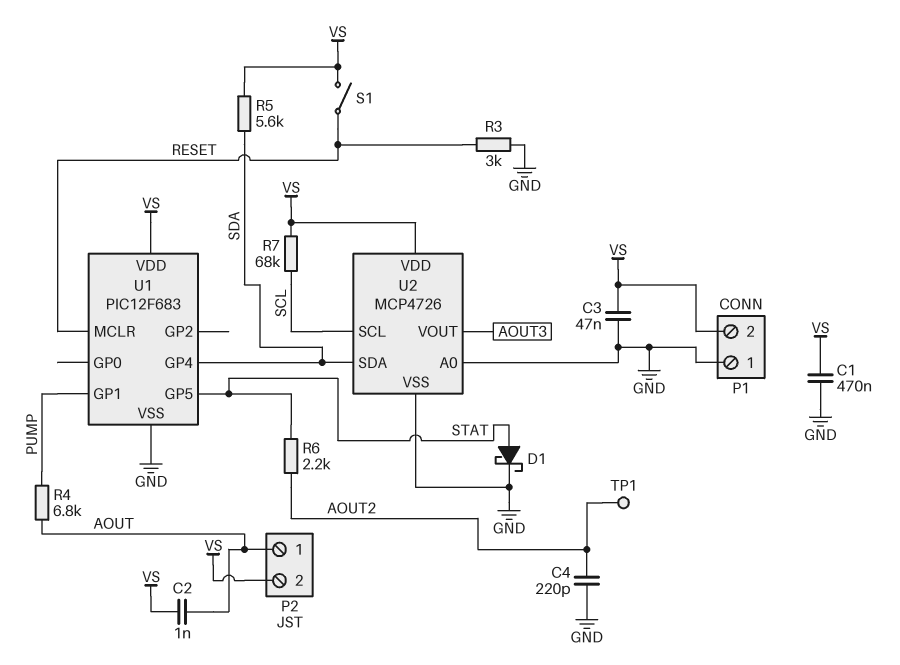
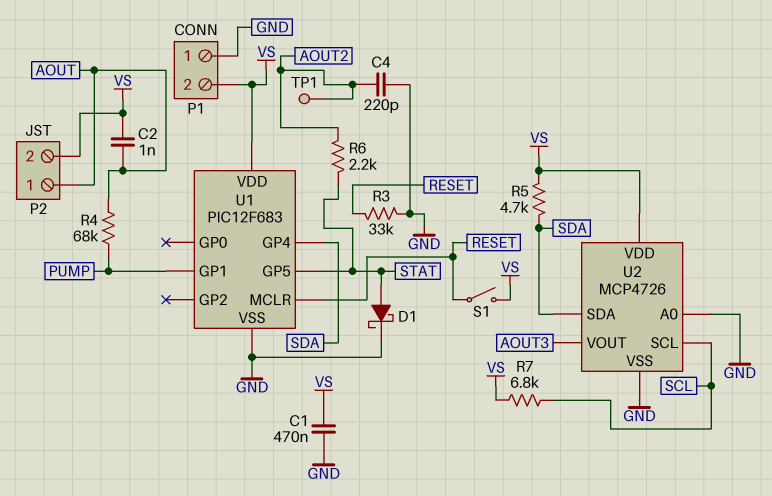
C3: 47nF (GND, VS) -> none
R3: 3k (GND, RESET) -> 33k (GND, RESET)
R4: 6.8k (AOUT, PUMP) -> 68k (AOUT, PUMP)
R5: 5.6k (SDA, VS) -> 4.7k (SDA, VS)
R7: 68k (SCL, VS) -> 6.8k (SCL, VS)

